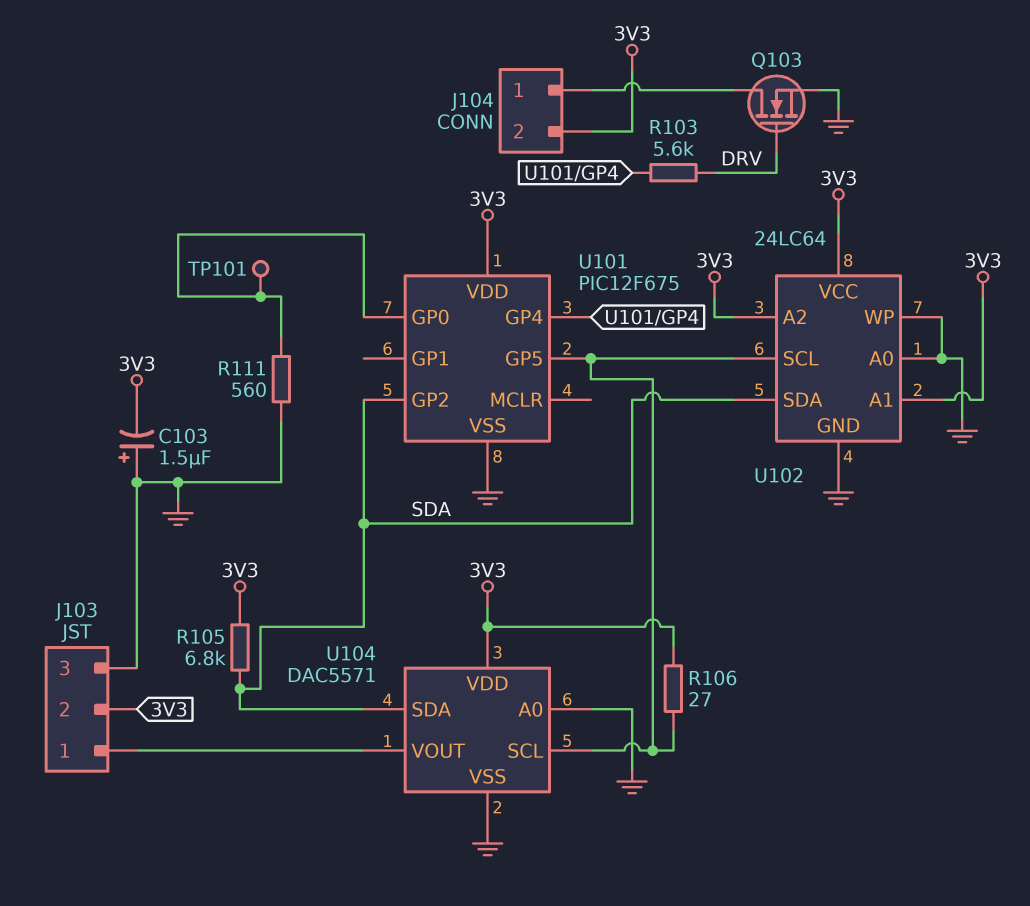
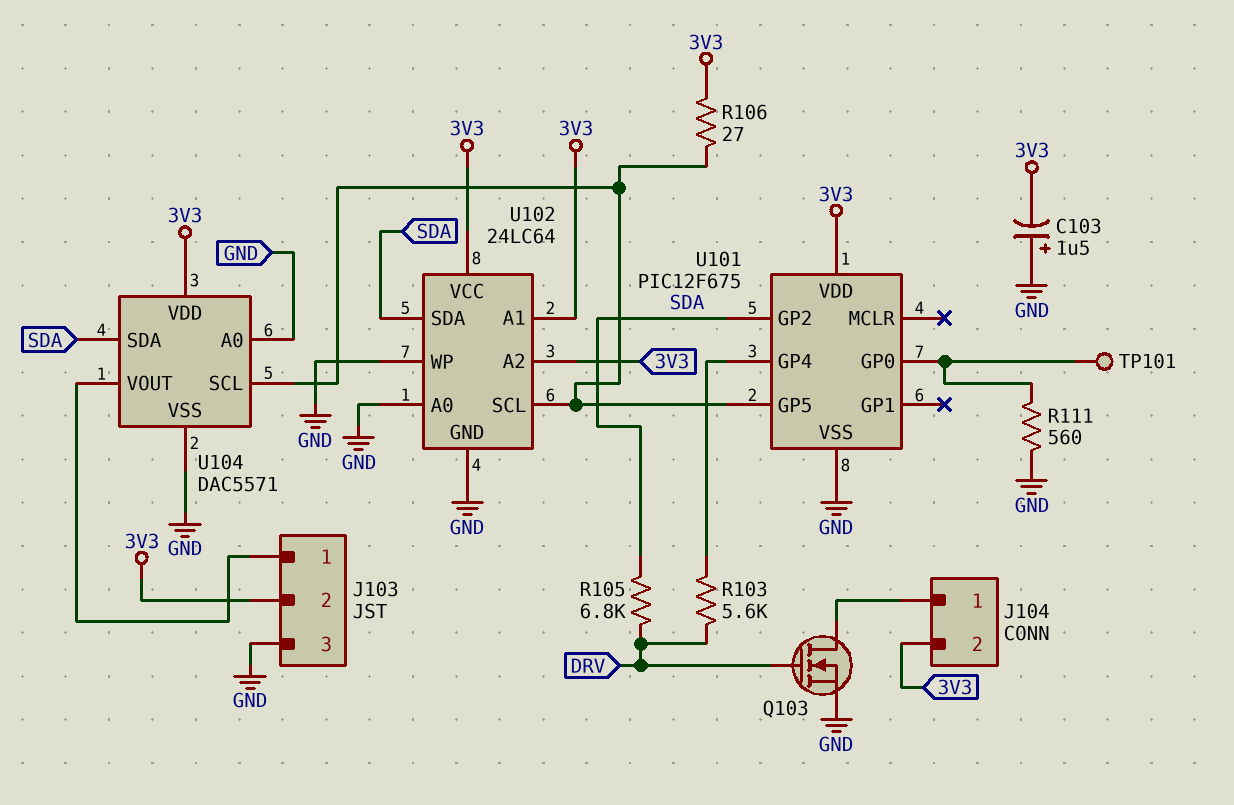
R105: 6.8k (3V3, SDA) -> 6.8k (DRV, SDA)

